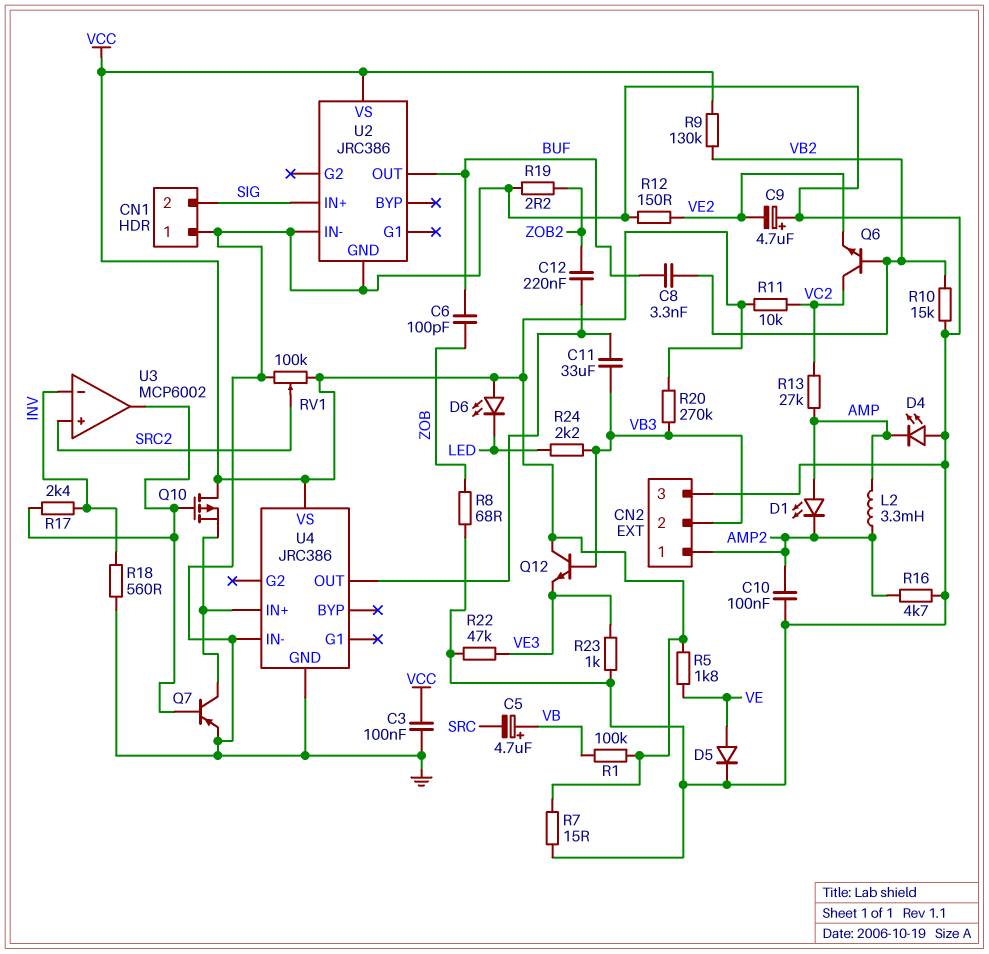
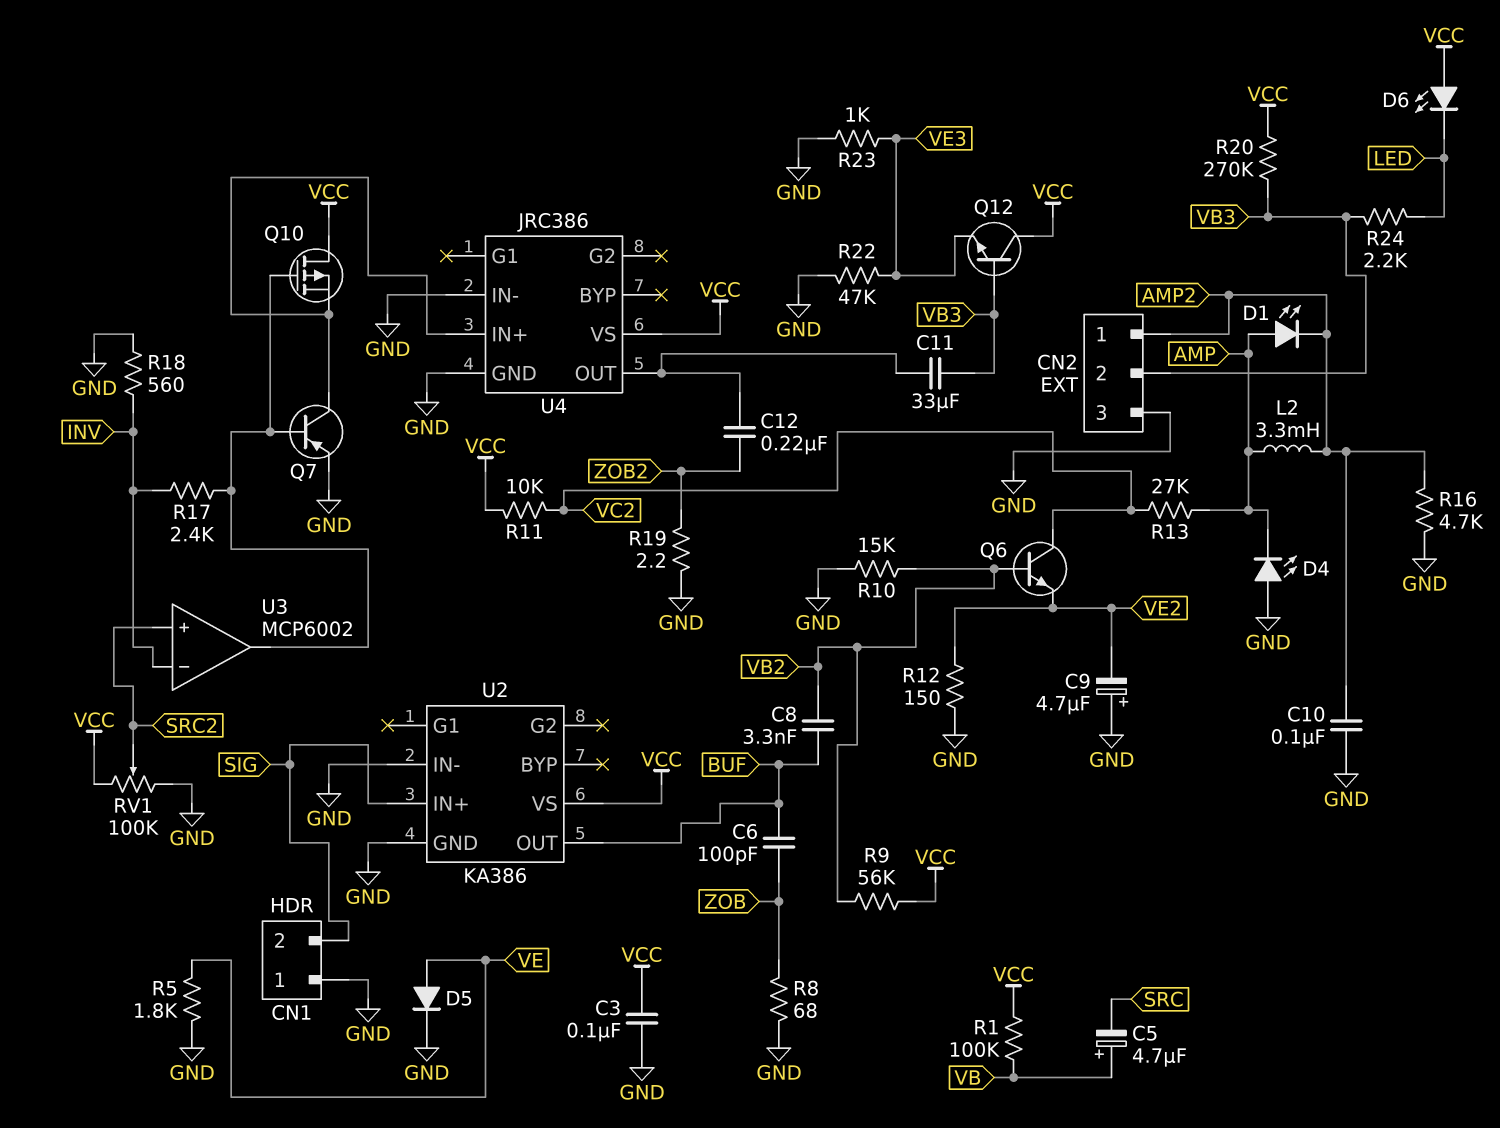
R5: 1.8k (VCC, VE) -> 1.8k (GND, VE)
R7: 15 (GND, VCC) -> none
R9: 130k (VB2, VCC) -> 56k (VB2, VCC)
U2: JRC386 -> KA386

